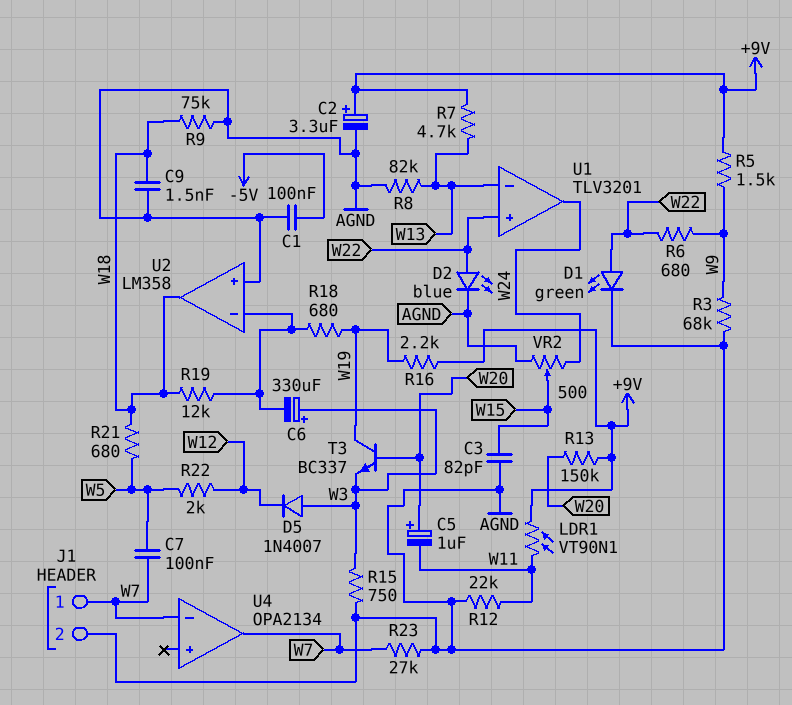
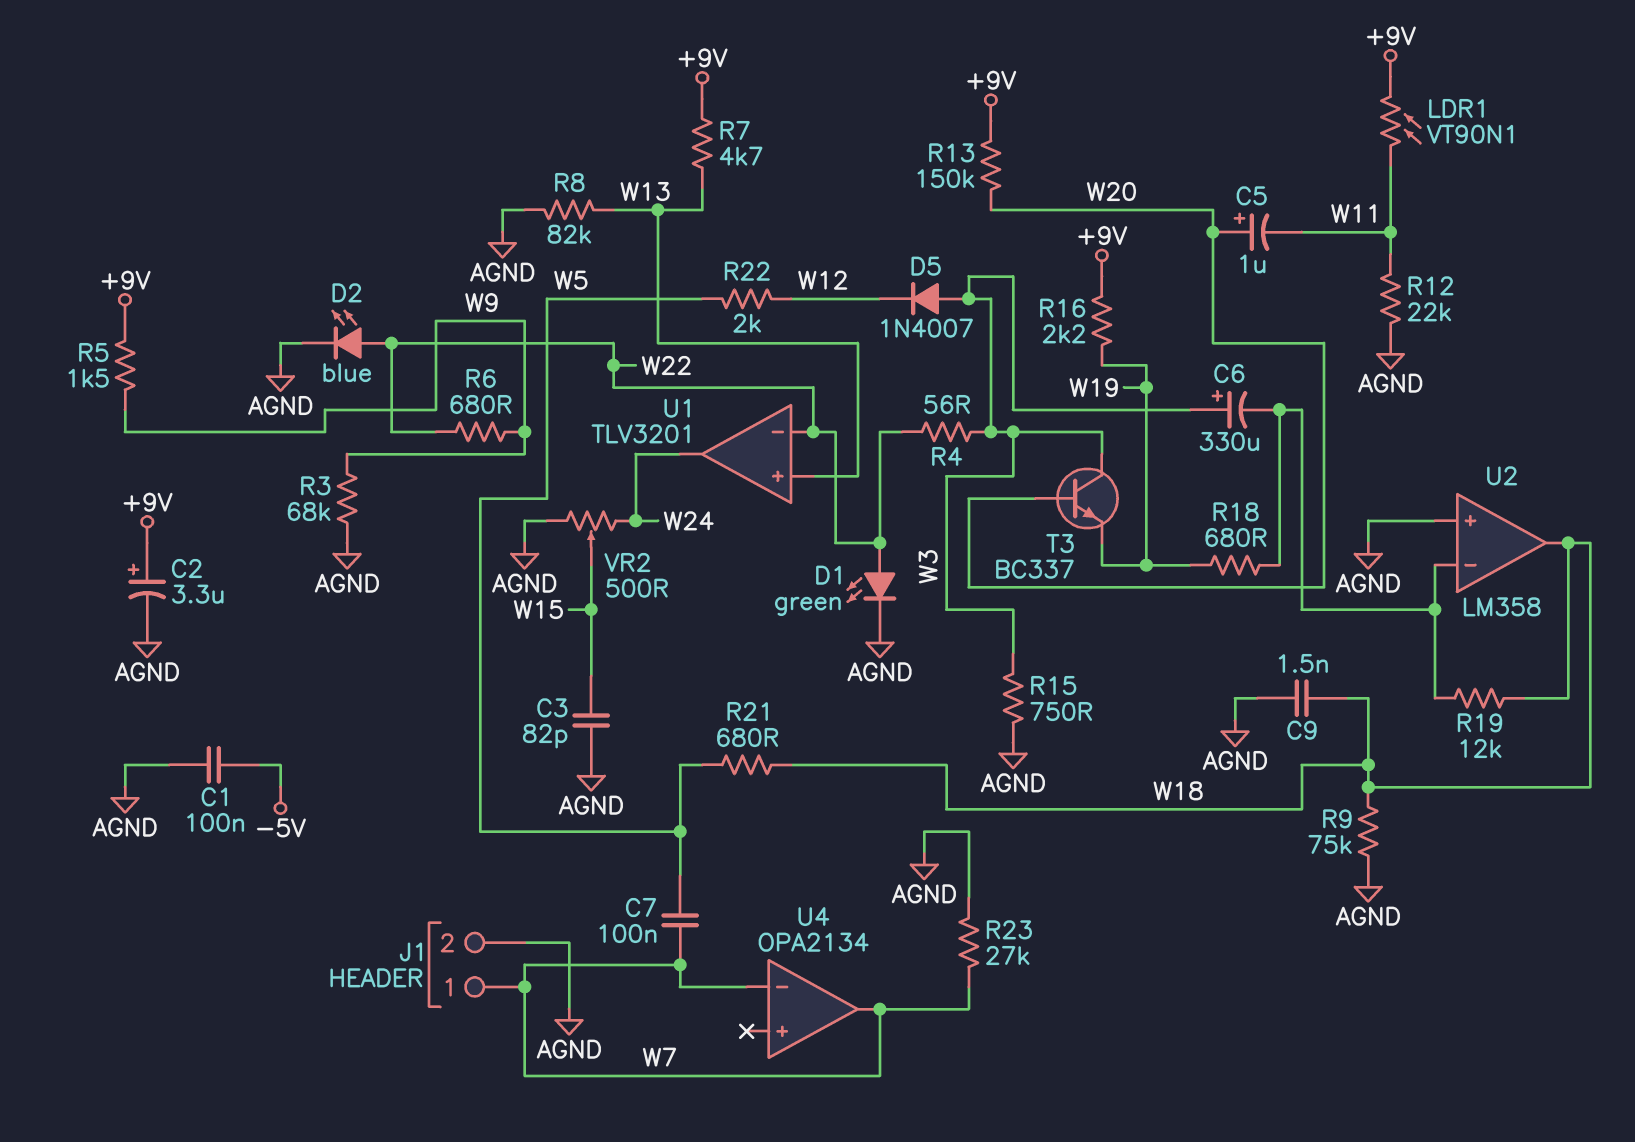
R4: none -> 56 (W3, W22)
T3: NPN BC337 (B W20, C W19, E W3) -> NPN BC337 (B W20, C W3, E W19)
U1 pin in+: W22 -> W13
U1 pin in-: W13 -> W22

